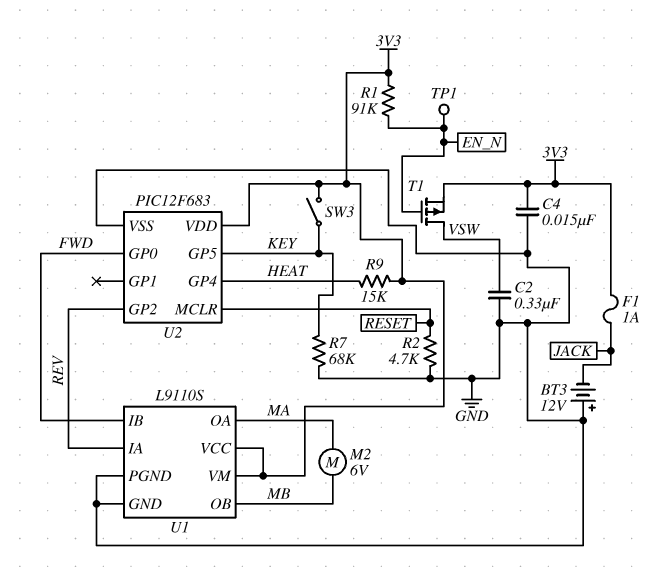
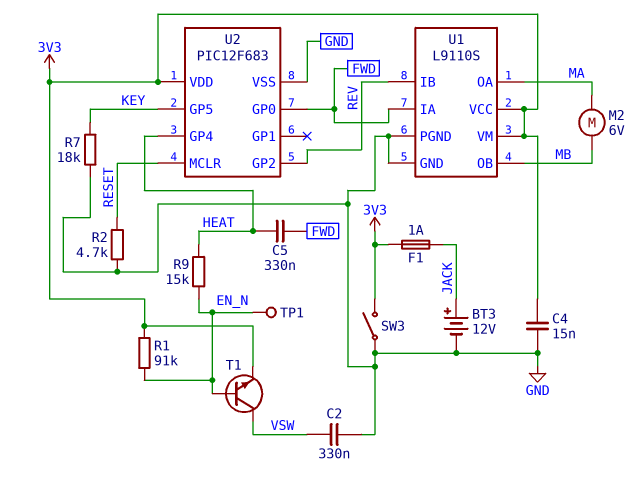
BT3: 12V (plus GND, minus JACK) -> 12V (plus JACK, minus GND)
C5: none -> 330nF (FWD, HEAT)
R7: 68k (GND, KEY) -> 18k (GND, KEY)
R9: 15k (3V3, HEAT) -> 15k (EN_N, HEAT)
SW3: switch (3V3, KEY) -> switch (3V3, GND)
T1: PMOS (G EN_N, D VSW, S 3V3) -> NPN (B EN_N, C VSW, E 3V3)
U1 pin IA: REV -> FWD
U1 pin IB: FWD -> REV

